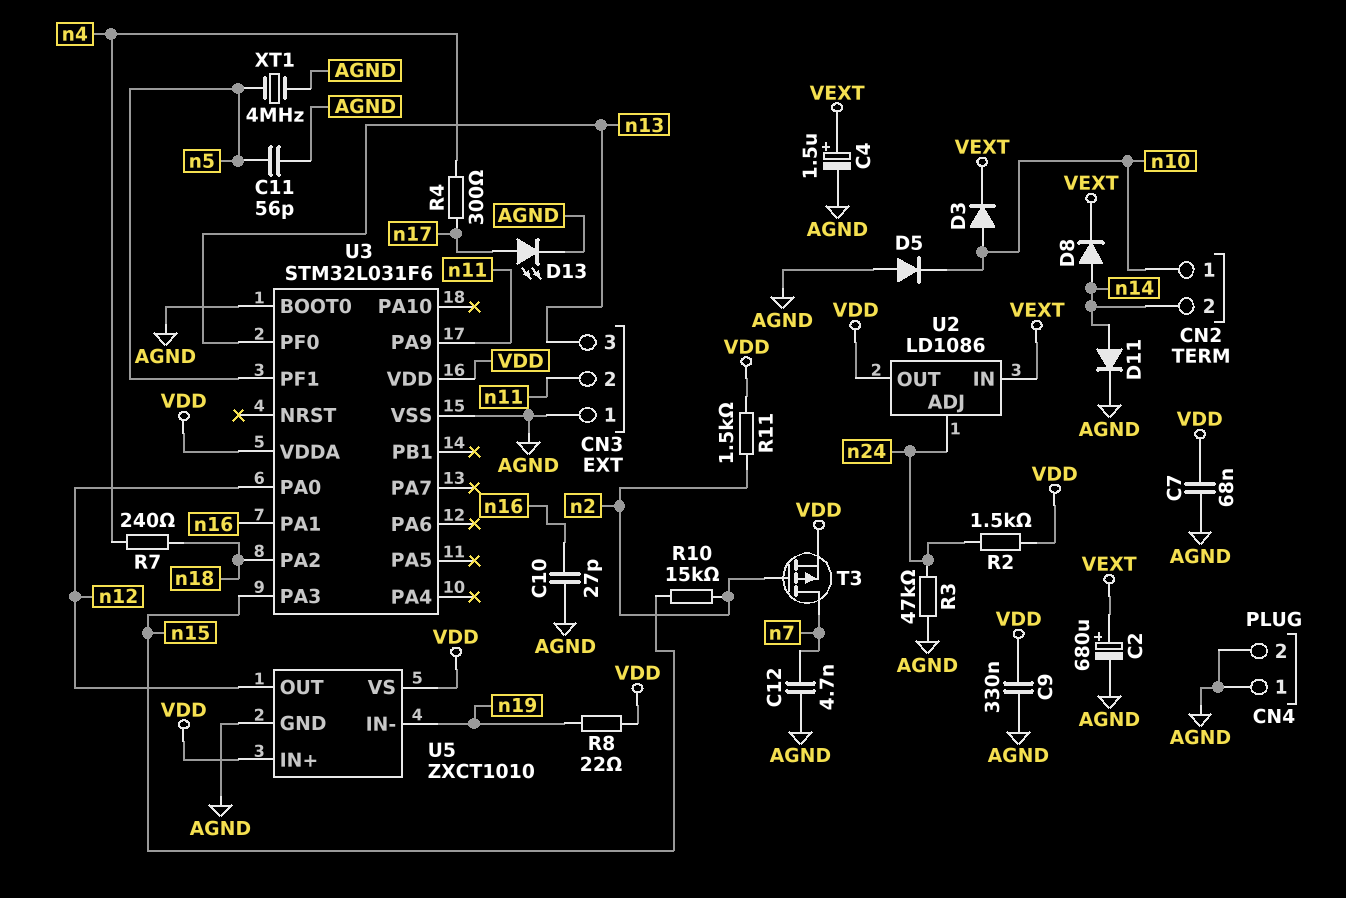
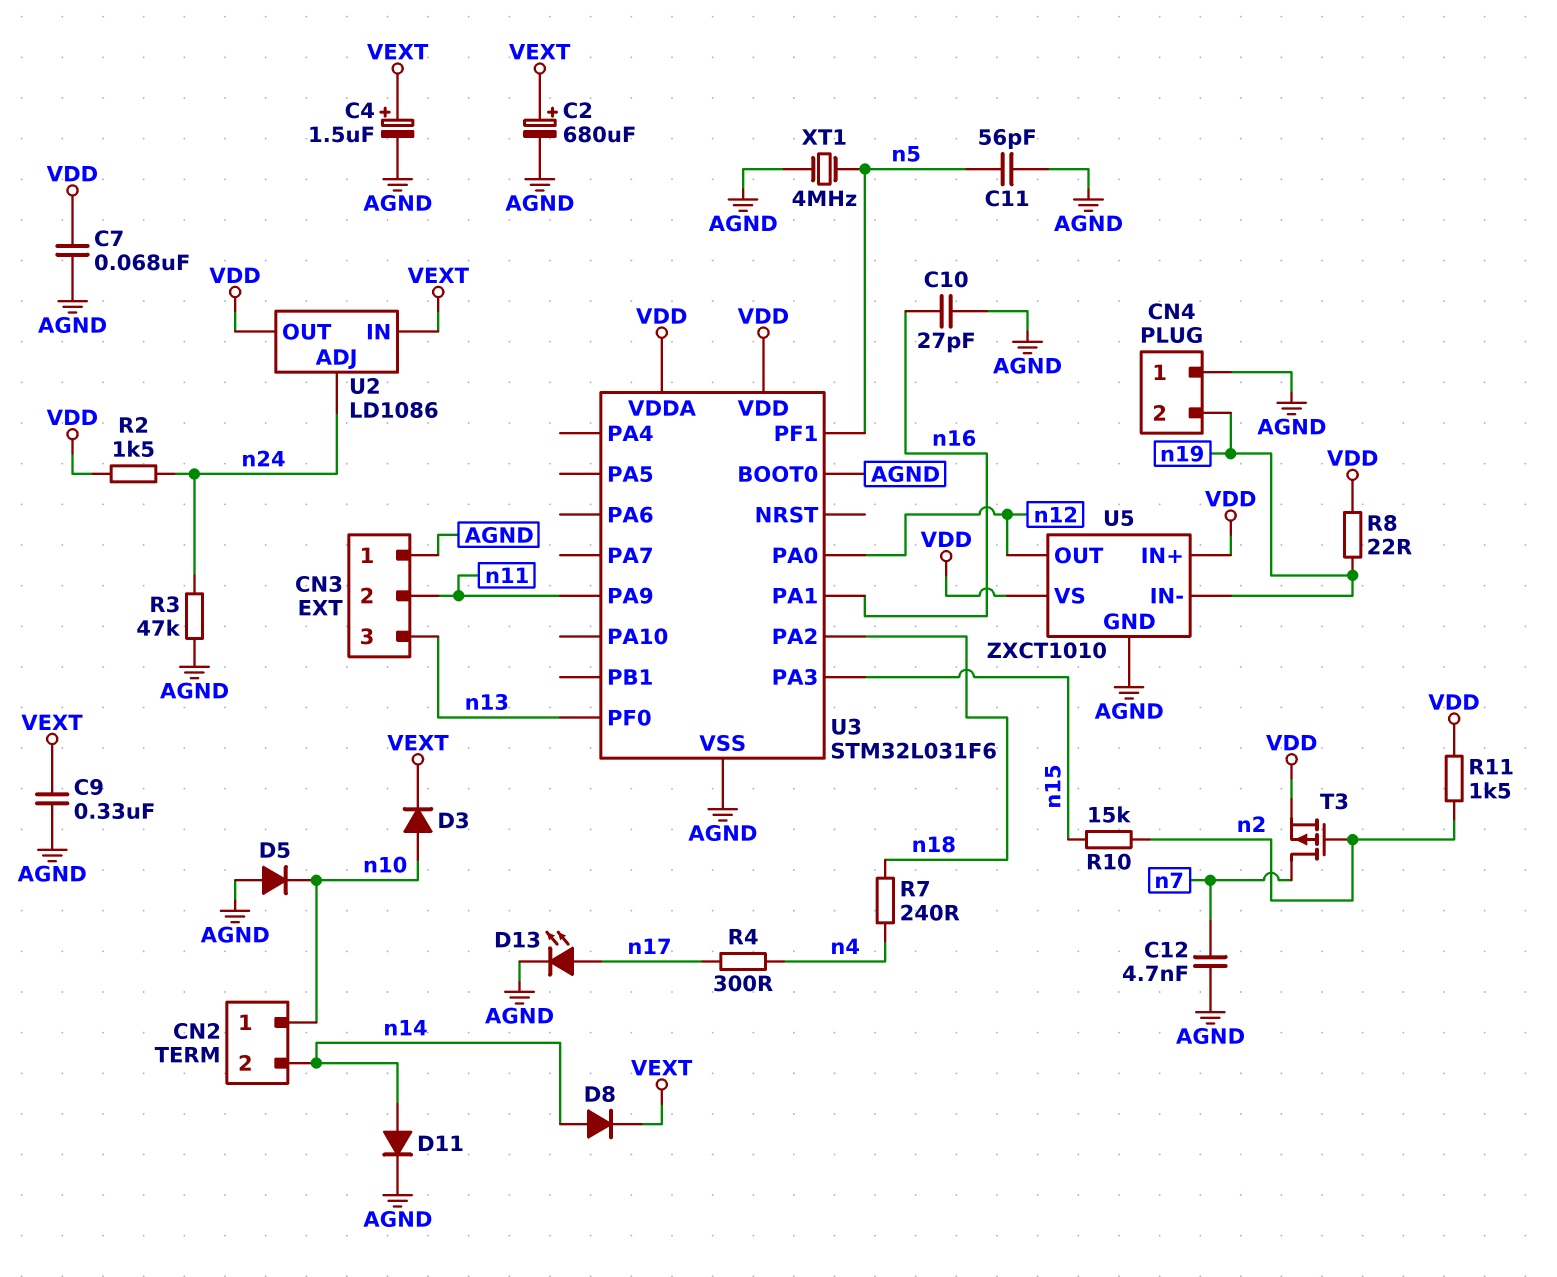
C9: 330nF (AGND, VDD) -> 330nF (AGND, VEXT)
CN4 pin 2: AGND -> n19

